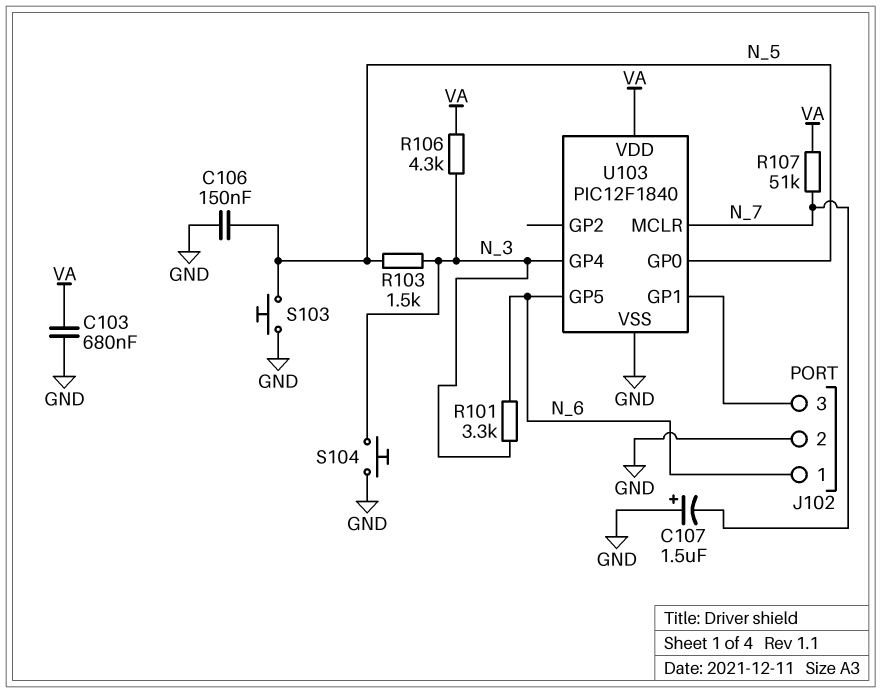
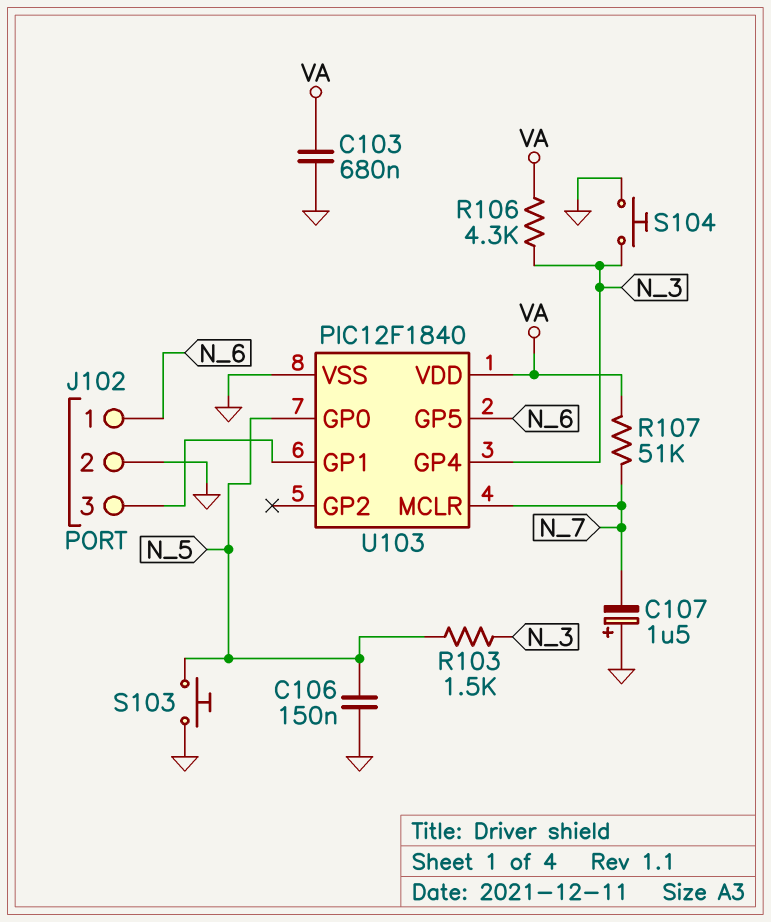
R101: 3.3k (N_3, N_6) -> none

